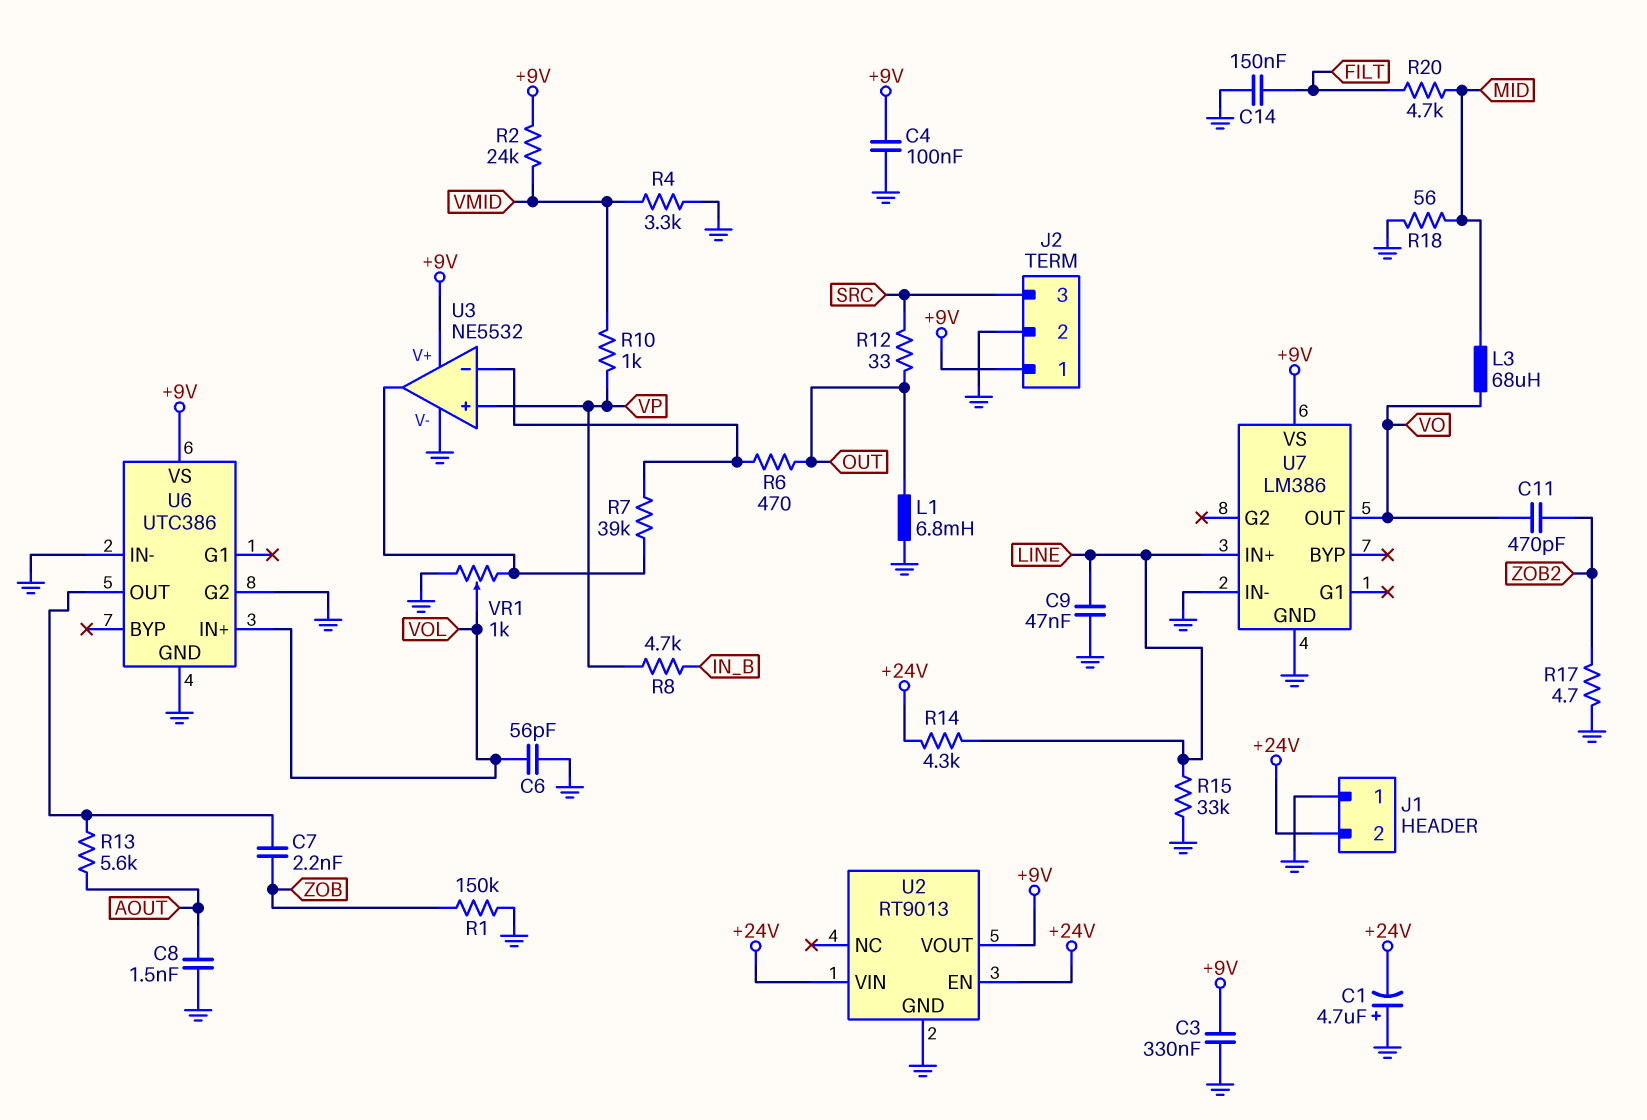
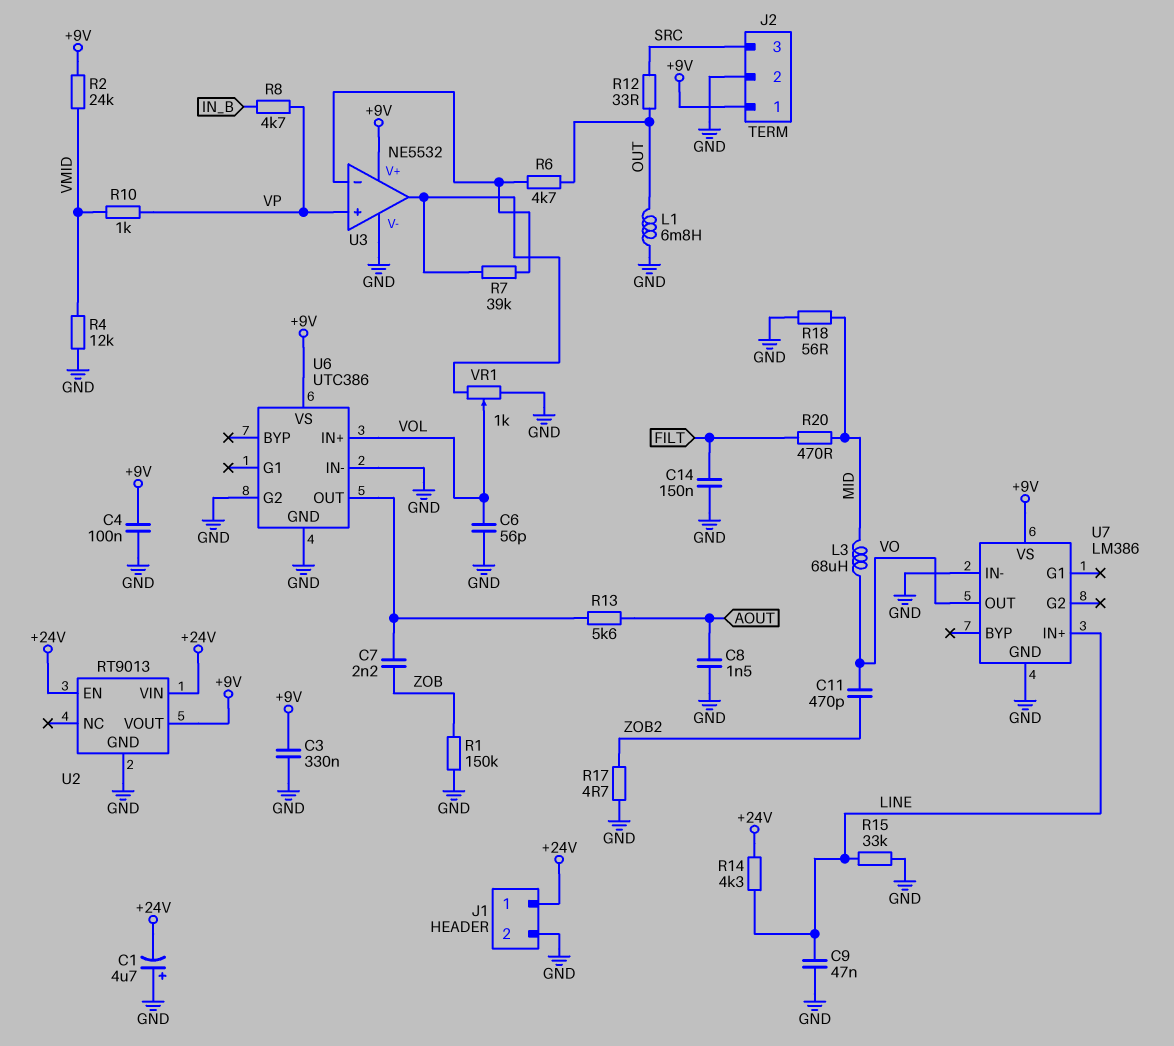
J1 pin 1: GND -> +24V
J1 pin 2: +24V -> GND
R4: 3.3k (GND, VMID) -> 12k (GND, VMID)
R6: 470 (OUT, U3/in-) -> 4.7k (OUT, U3/in-)
R20: 4.7k (FILT, MID) -> 470 (FILT, MID)

